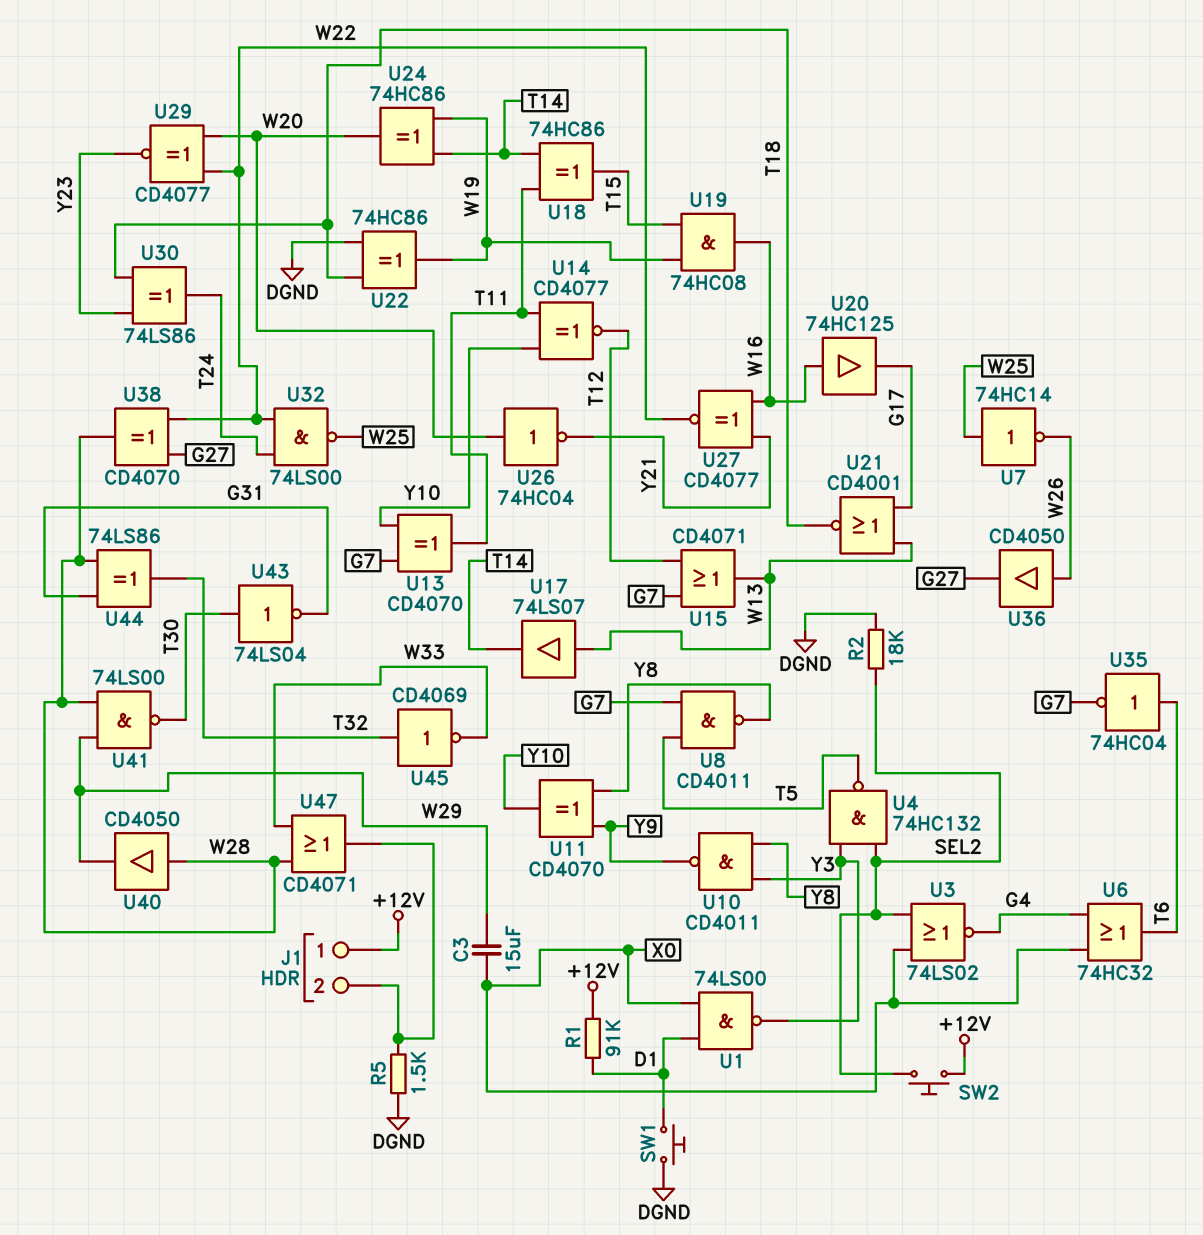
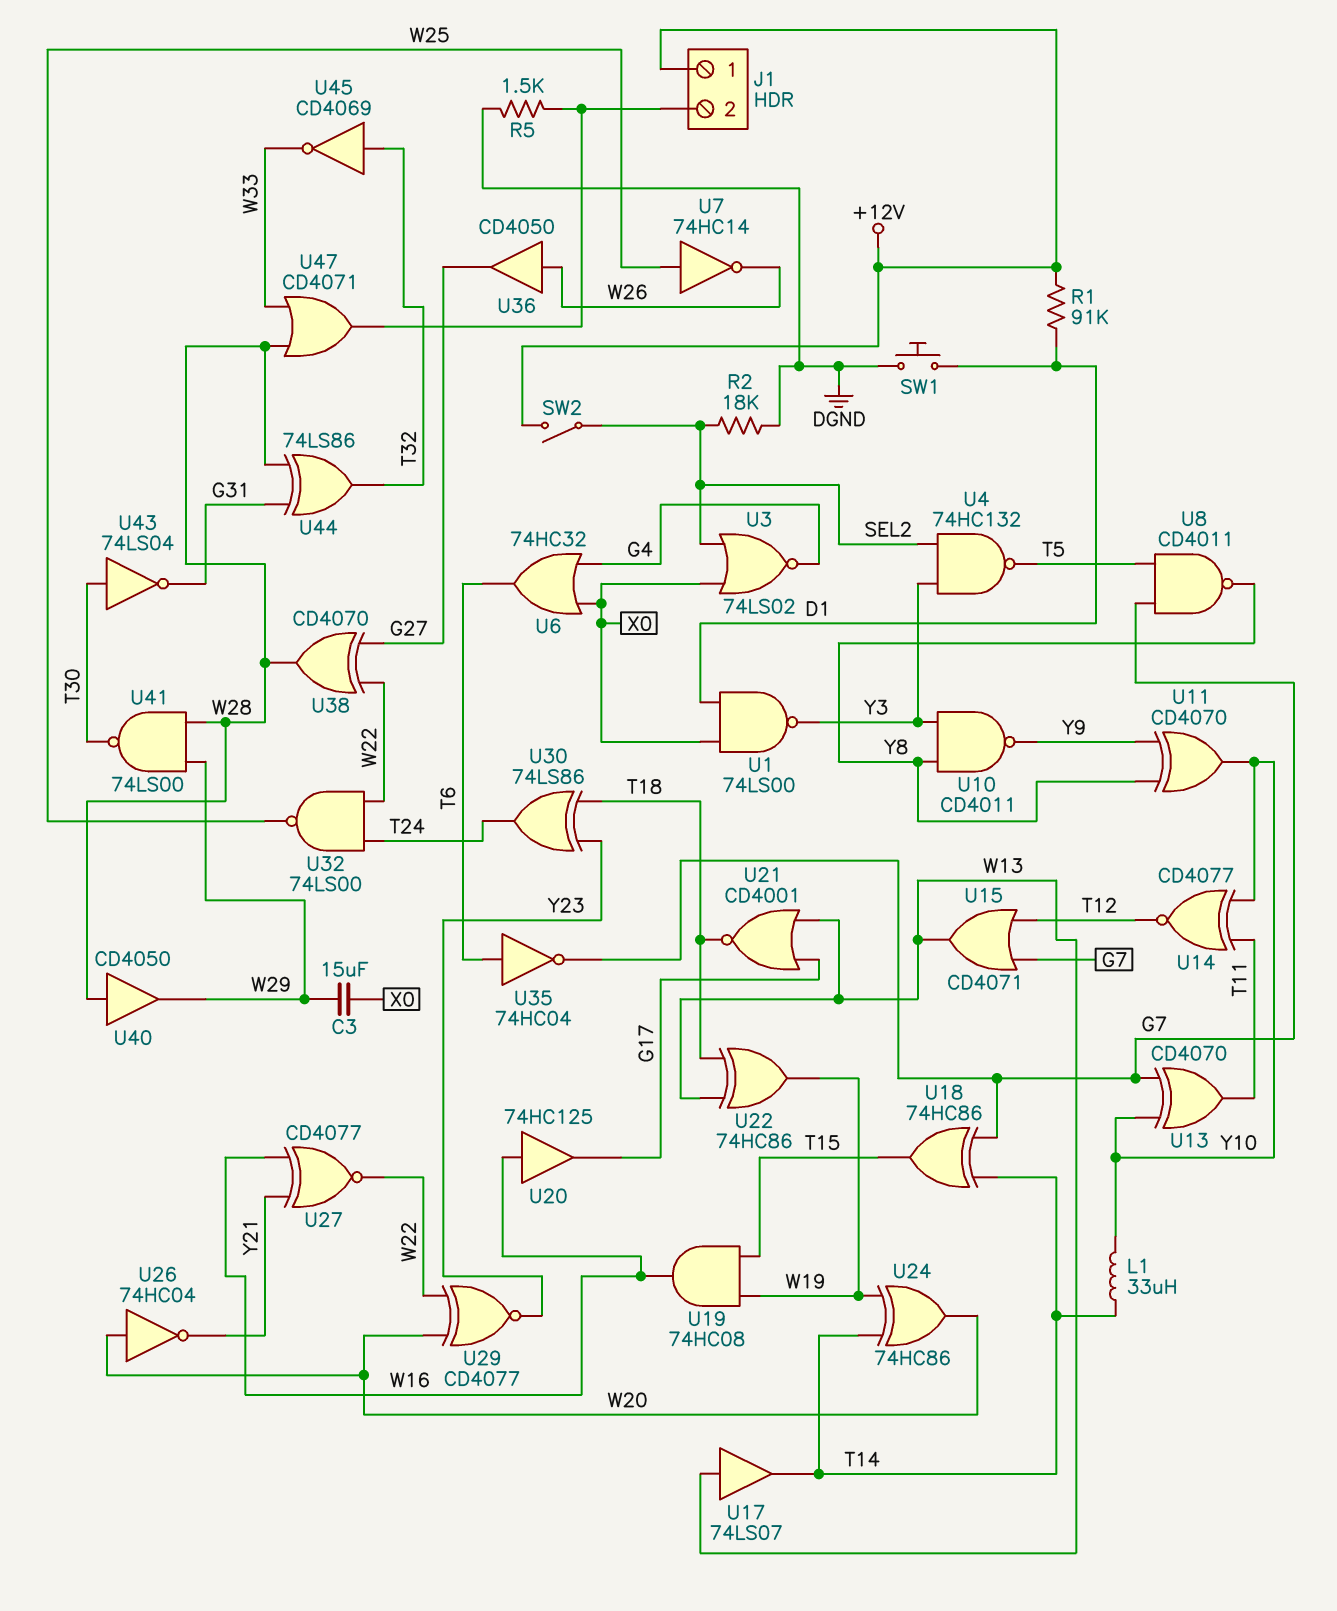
L1: none -> 33uH (T14, Y10)
SW2: button (+12V, SEL2) -> switch (+12V, SEL2)
U18: XOR 74HC86 (in T11, in T14, out T15) -> XOR 74HC86 (in G7, in T14, out T15)
U22: XOR 74HC86 (in DGND, in T18, out W19) -> XOR 74HC86 (in T18, in W13, out W19)

